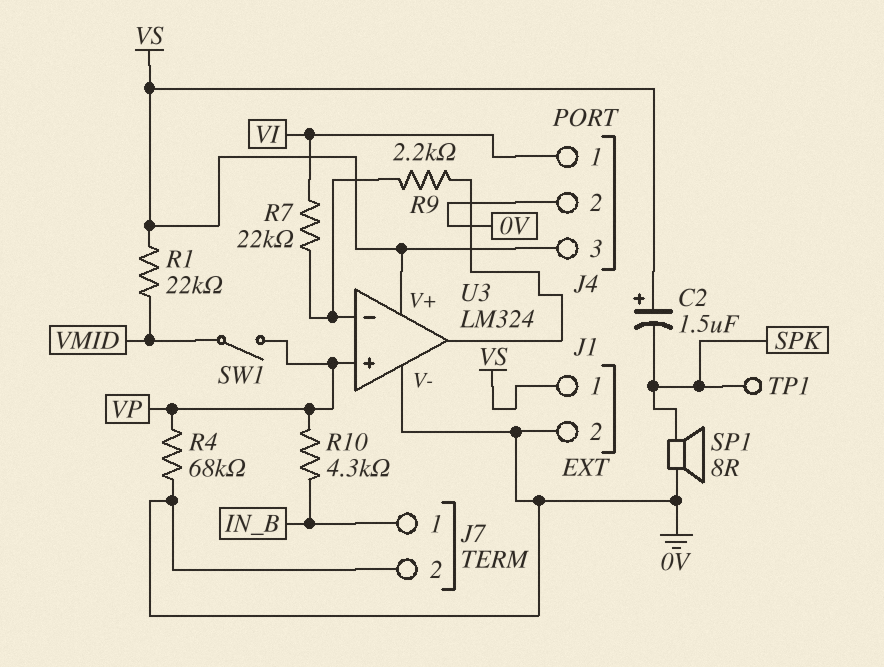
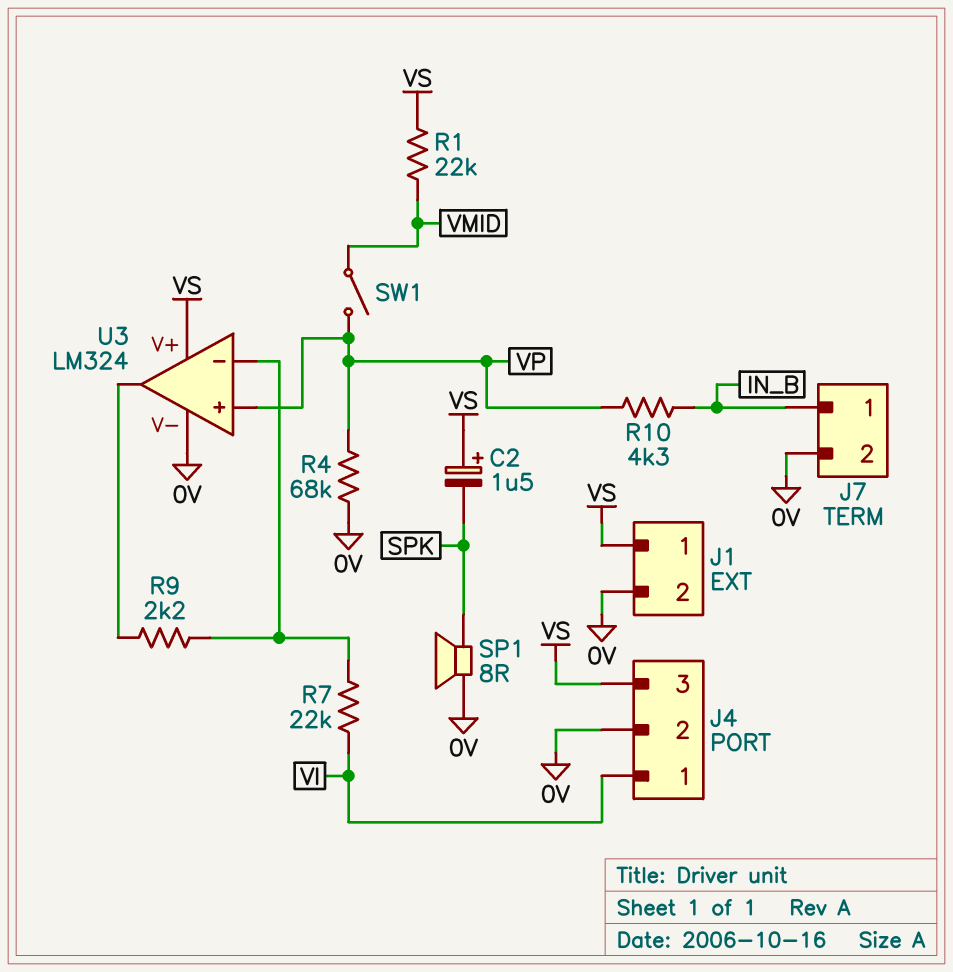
TP1: test point (SPK) -> none

